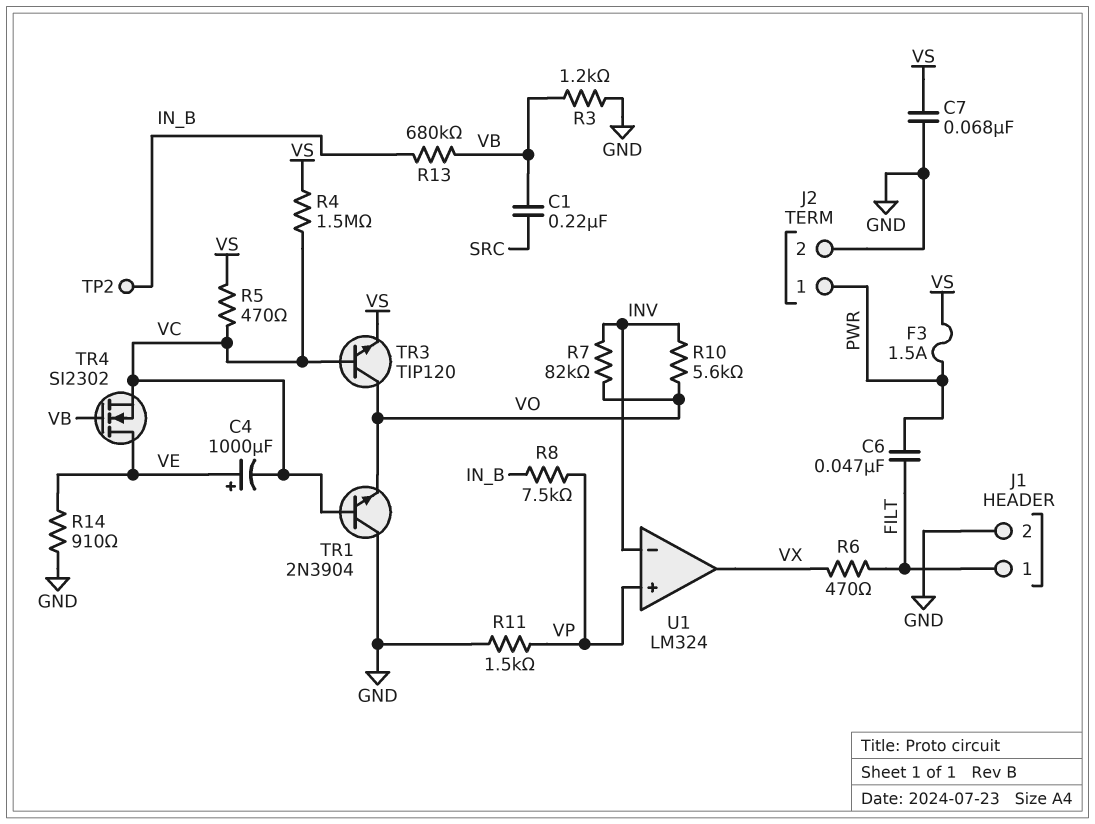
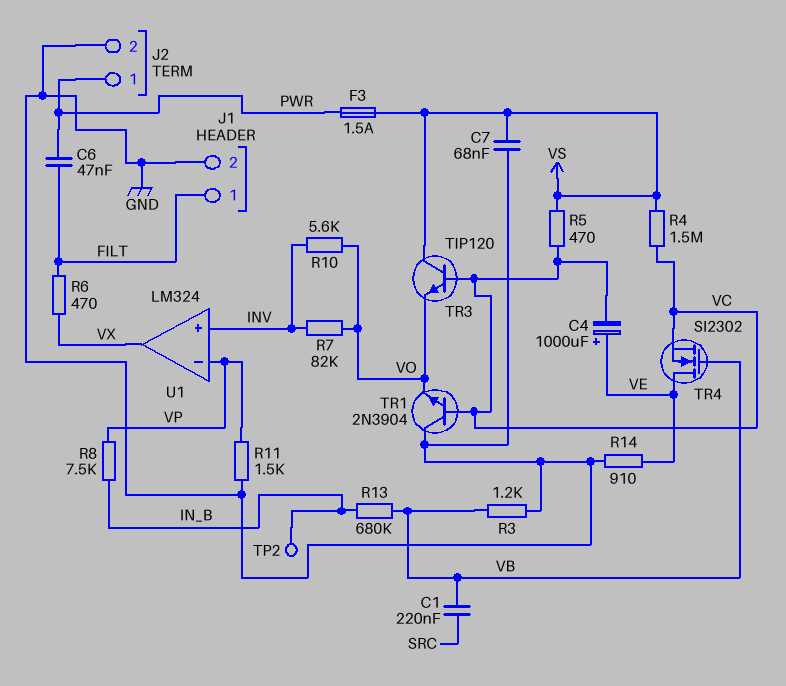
TR3: NPN TIP120 (B VC, C VO, E VS) -> NPN TIP120 (B VC, C VS, E VO)
U1 pin in+: VP -> INV
U1 pin in-: INV -> VP

